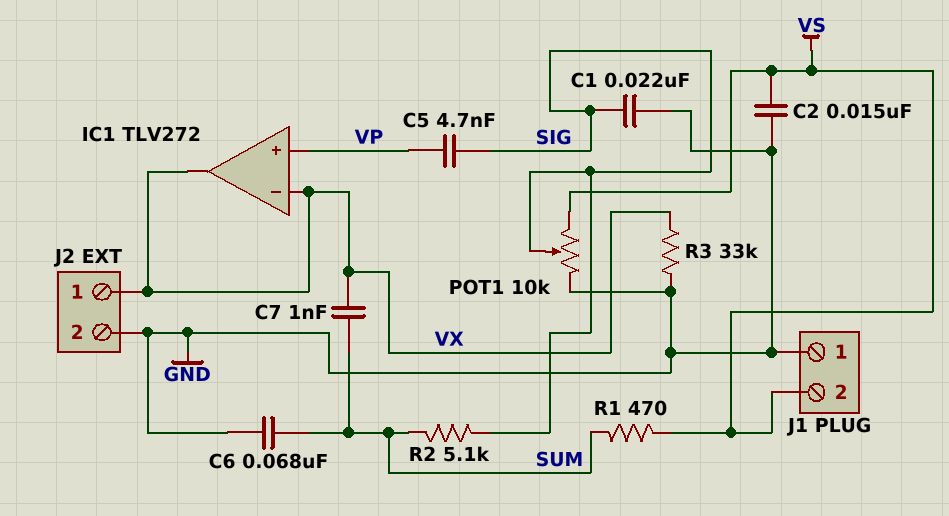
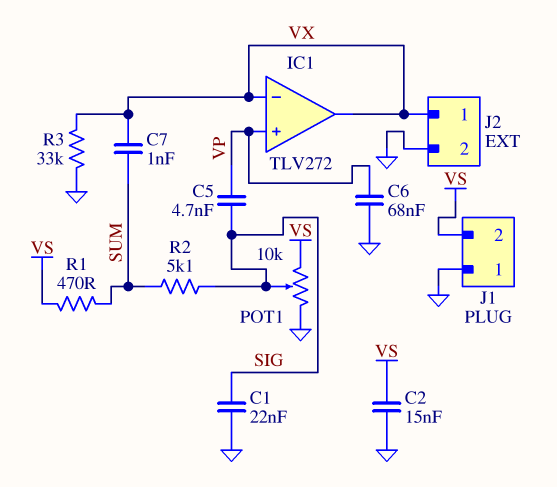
C6: 68nF (GND, SUM) -> 68nF (GND, VP)

